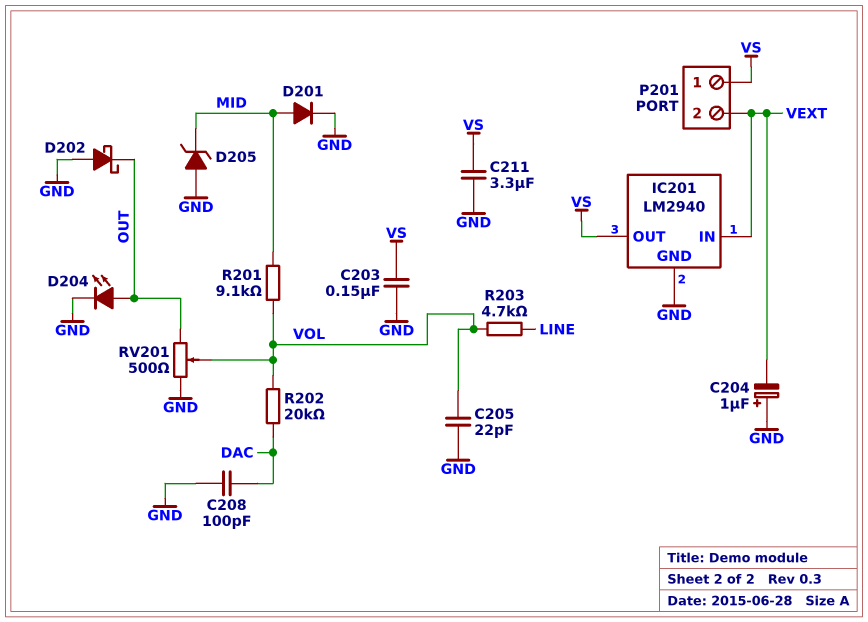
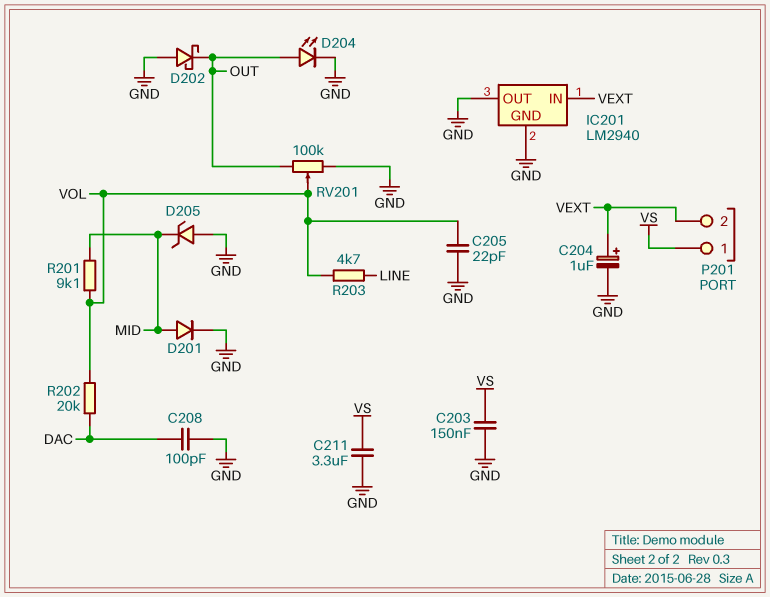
C204: 1uF (plus GND, minus VEXT) -> 1uF (plus VEXT, minus GND)
IC201 pin OUT: VS -> GND
RV201: 500 (GND, OUT, wiper VOL) -> 100k (GND, OUT, wiper VOL)

